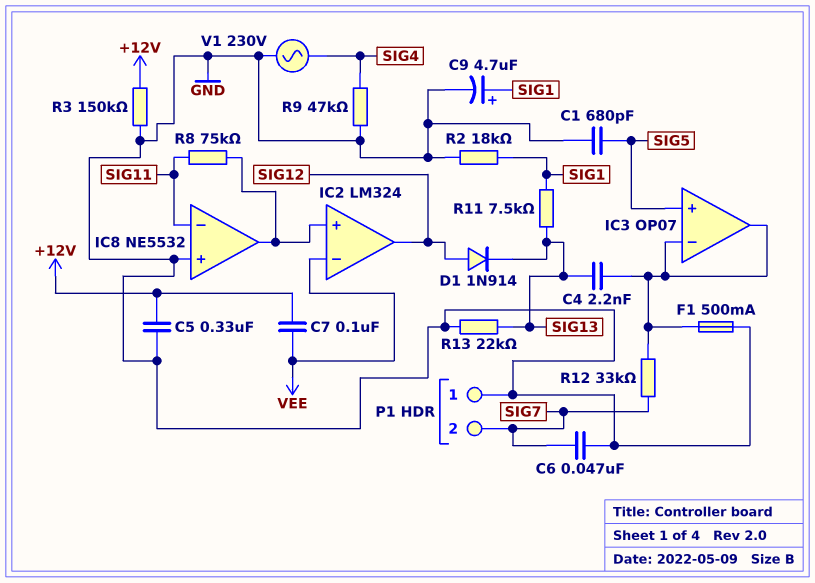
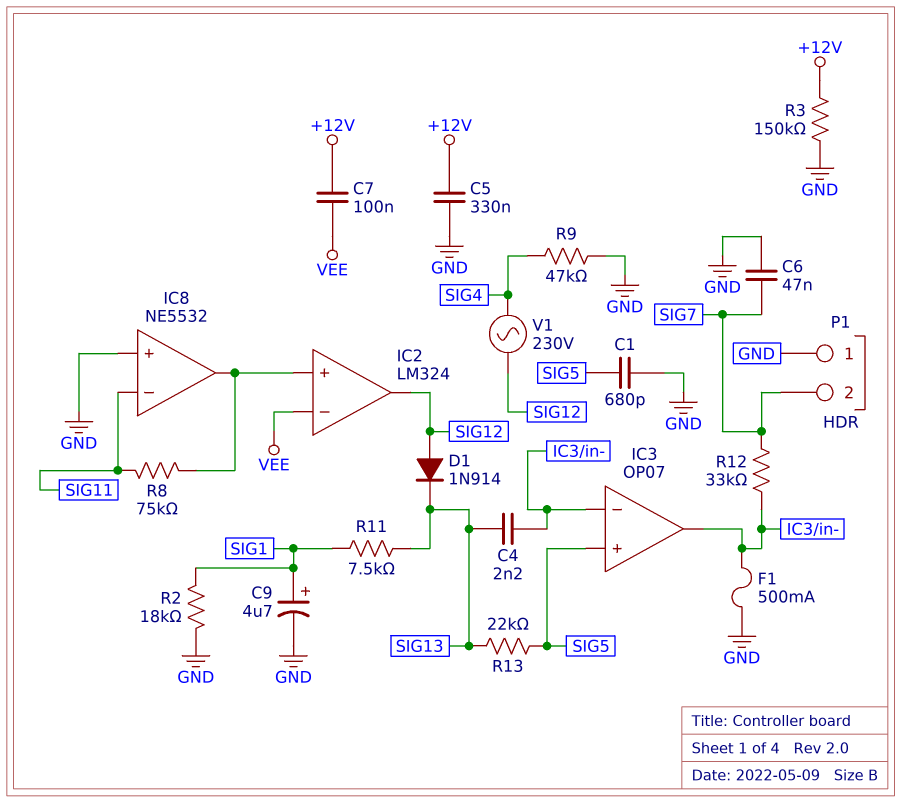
R13: 22k (GND, SIG13) -> 22k (SIG5, SIG13)
V1: AC 230V (GND, SIG4) -> AC 230V (SIG4, SIG12)

